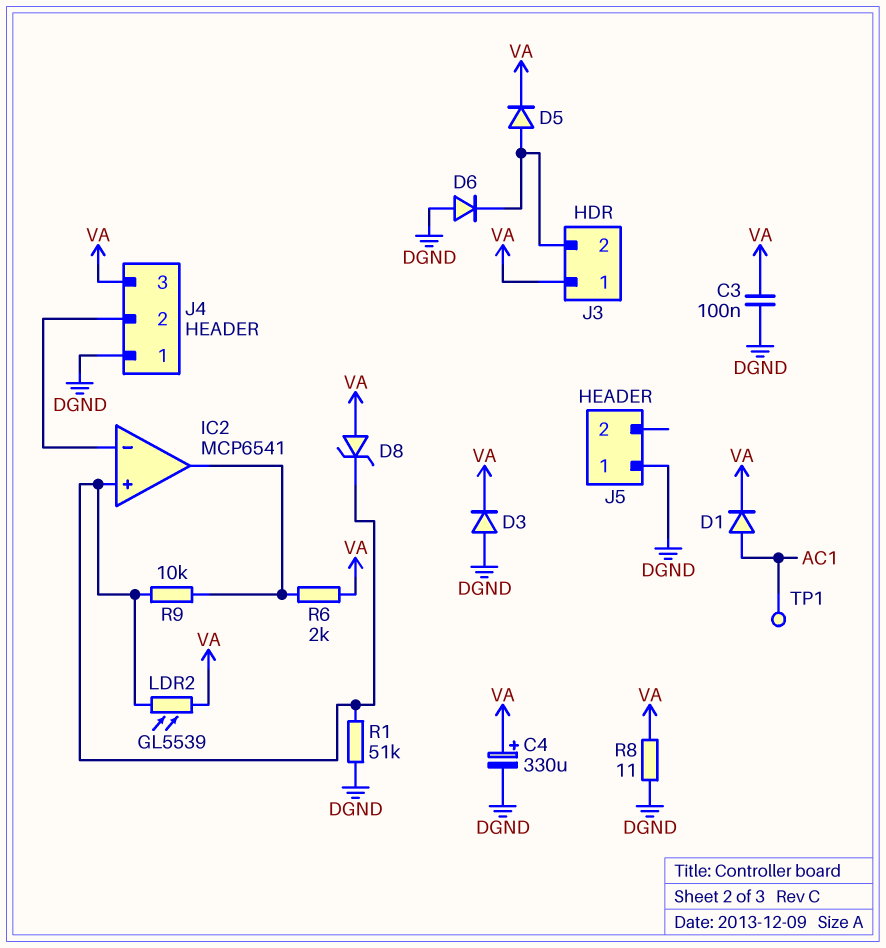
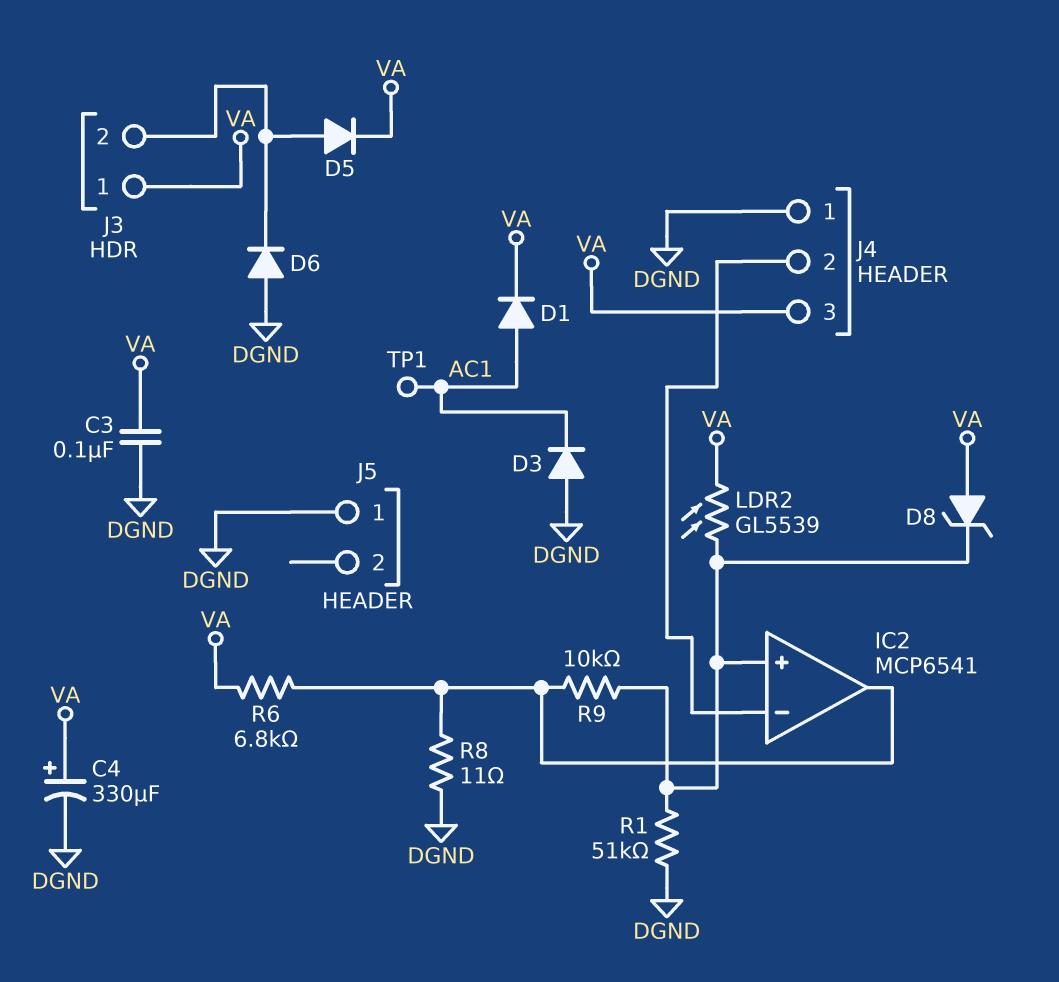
D3: diode (A DGND, K VA) -> diode (A DGND, K AC1)
R6: 2k (IC2/out, VA) -> 6.8k (IC2/out, VA)
R8: 11 (DGND, VA) -> 11 (DGND, IC2/out)

